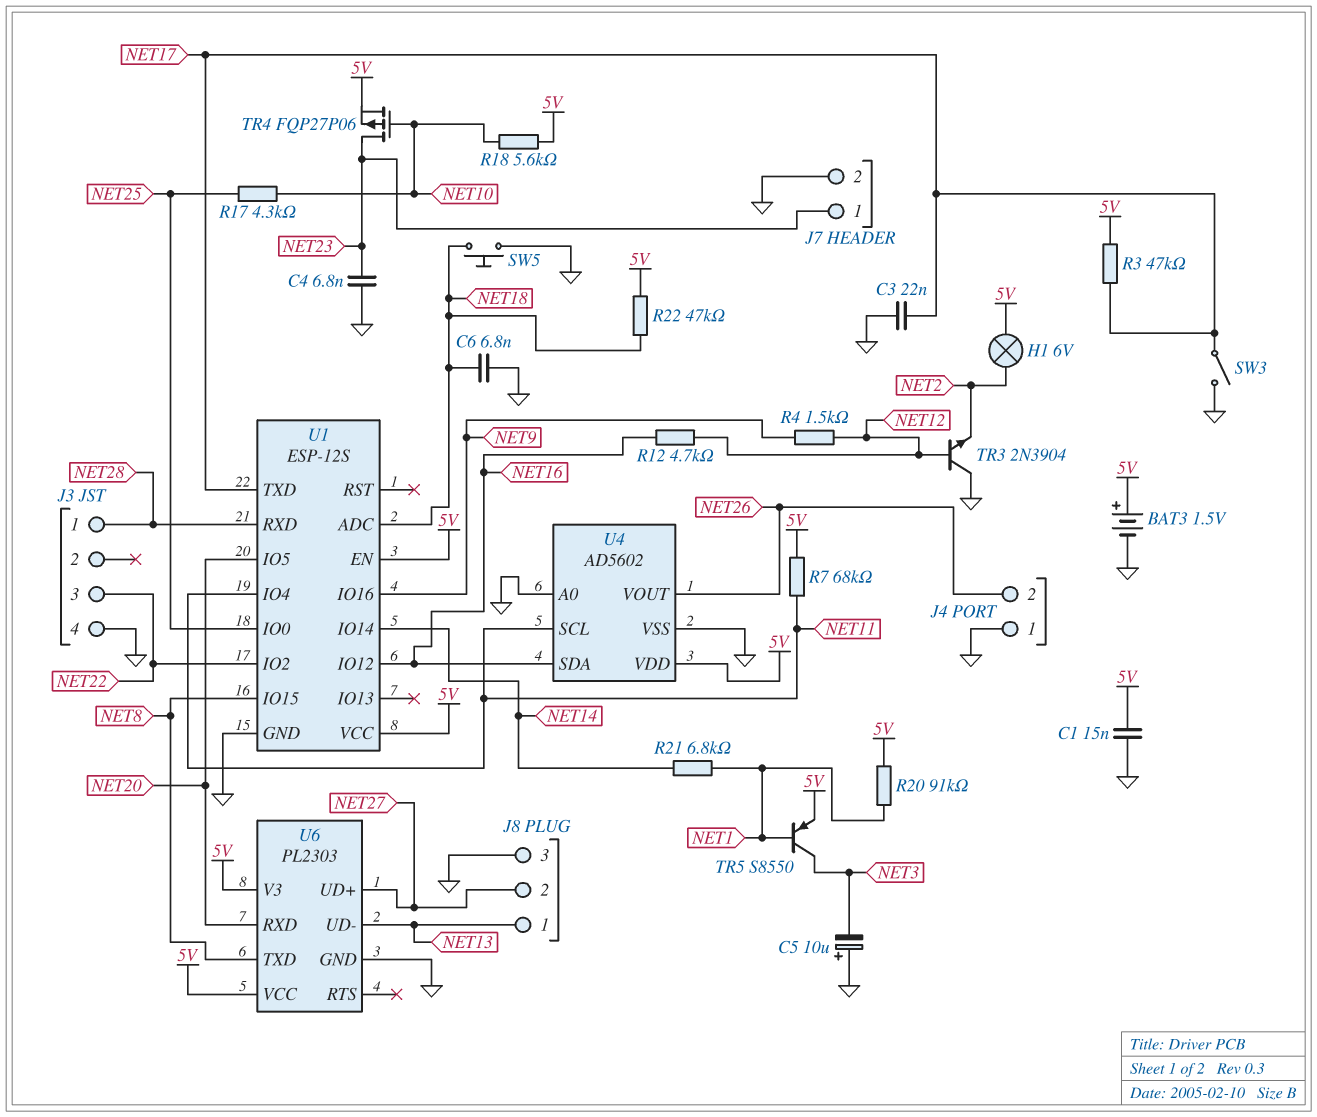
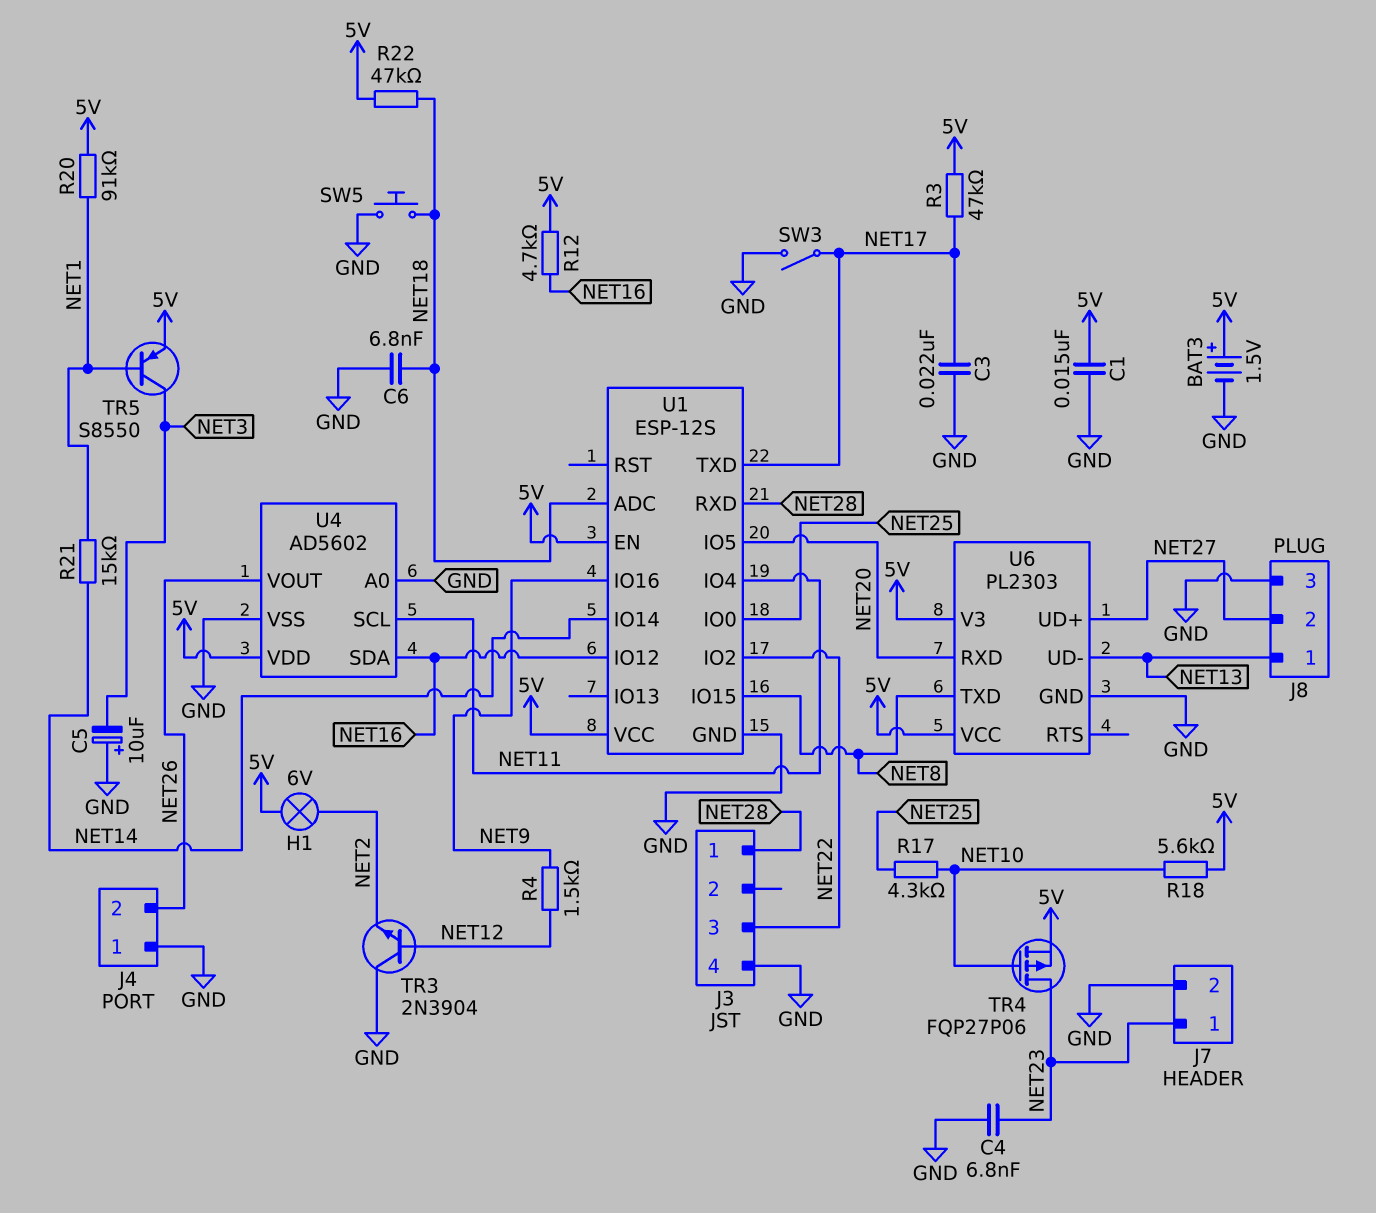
R7: 68k (5V, NET11) -> none
R12: 4.7k (NET12, NET16) -> 4.7k (5V, NET16)
R21: 6.8k (NET1, NET14) -> 15k (NET1, NET14)

